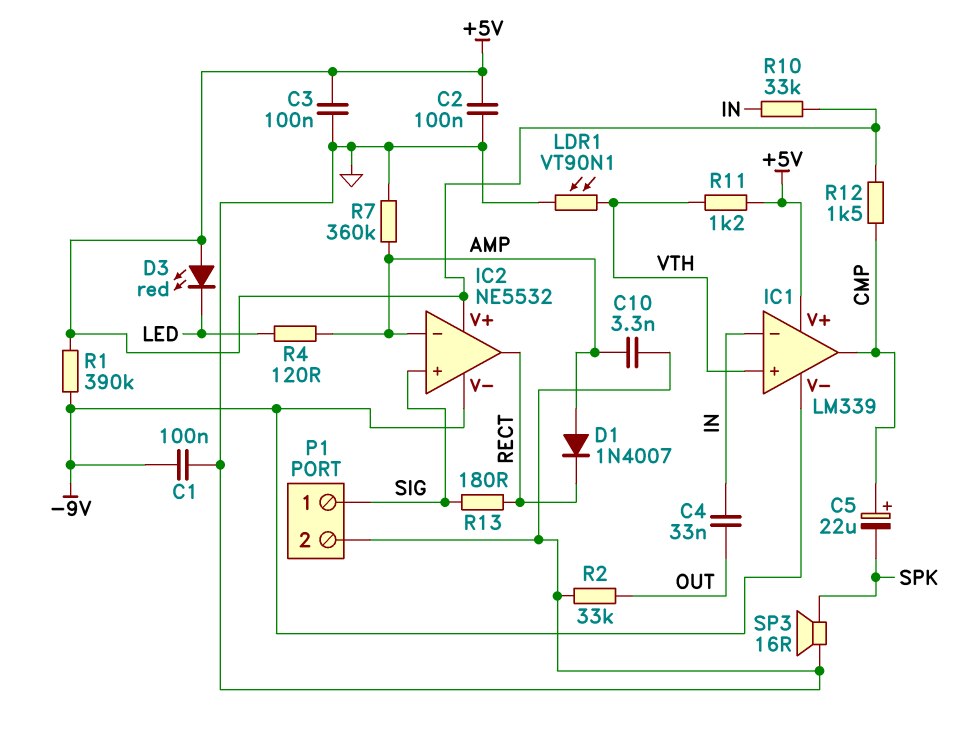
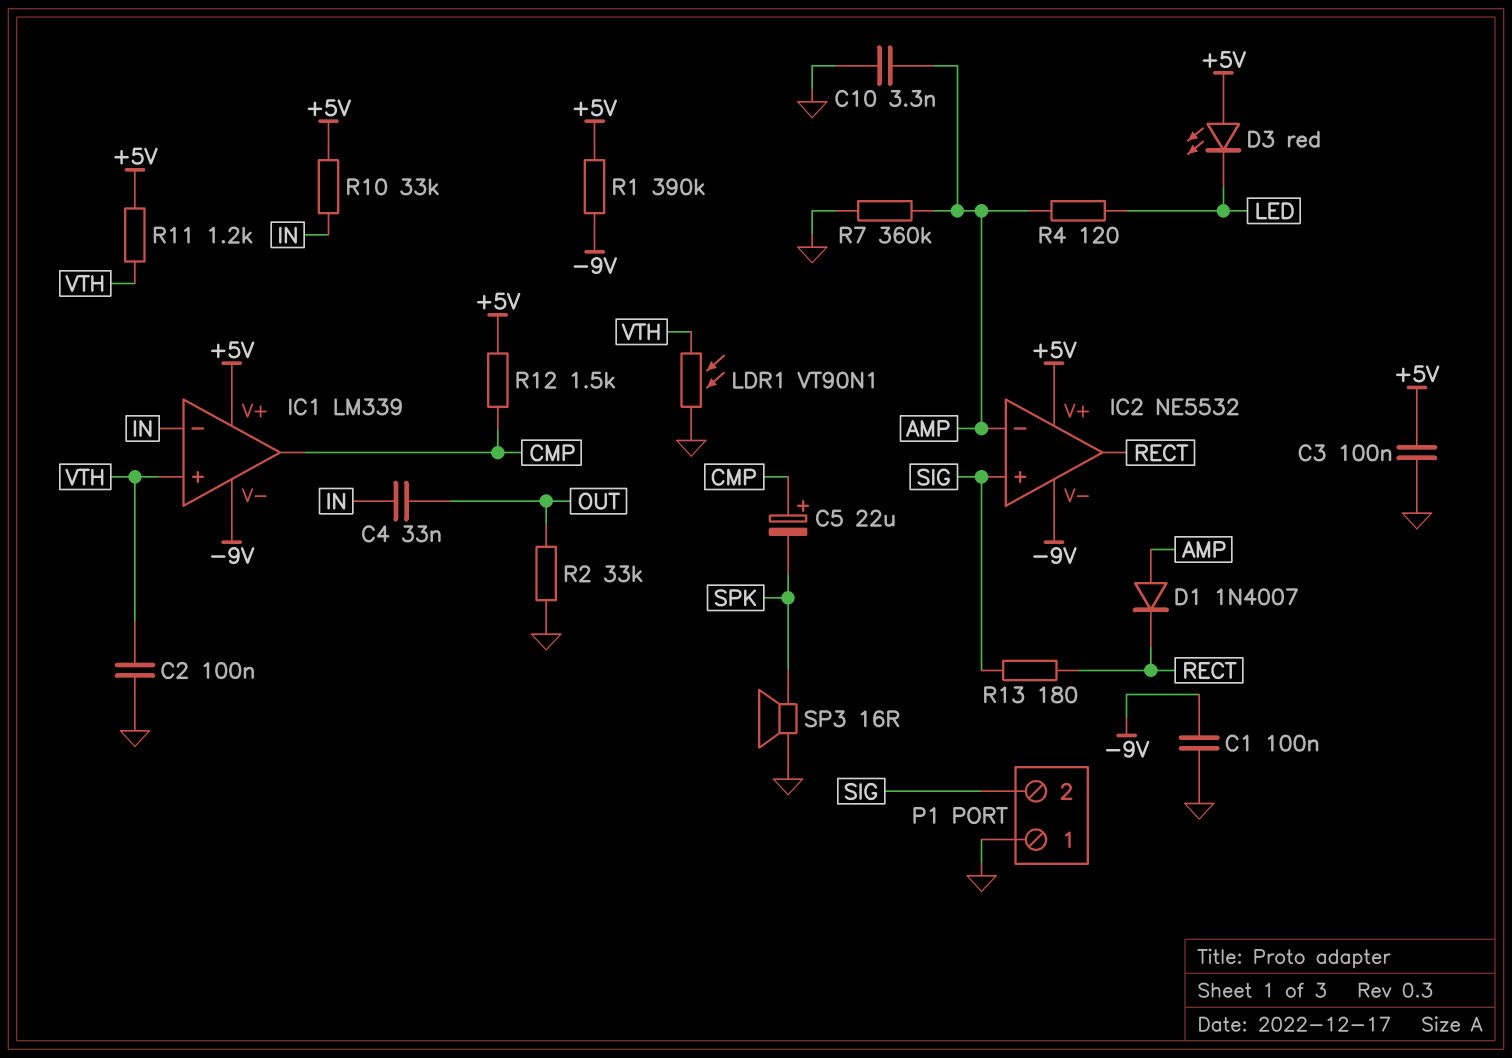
C2: 100nF (+5V, GND) -> 100nF (GND, VTH)
P1 pin 1: SIG -> GND
P1 pin 2: GND -> SIG

